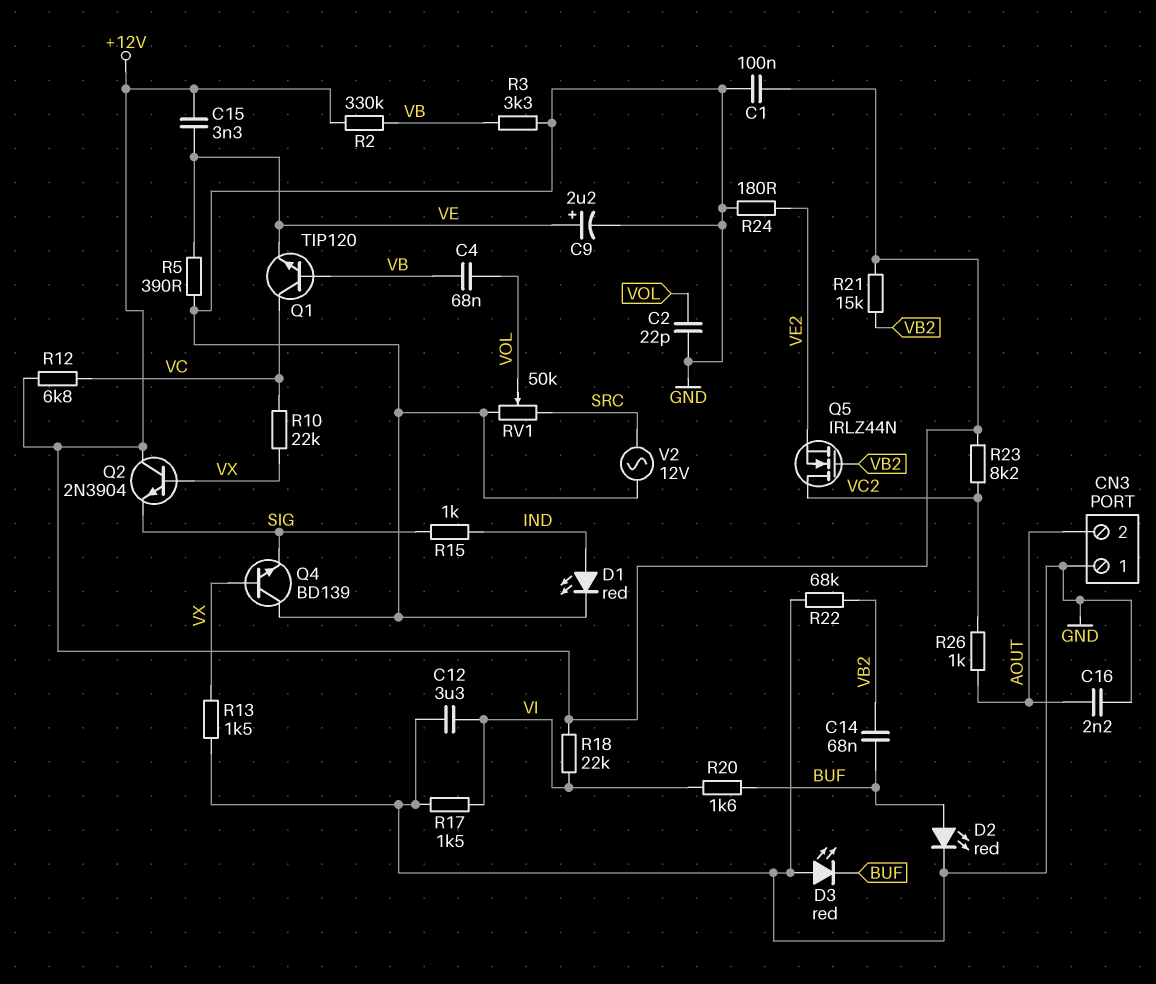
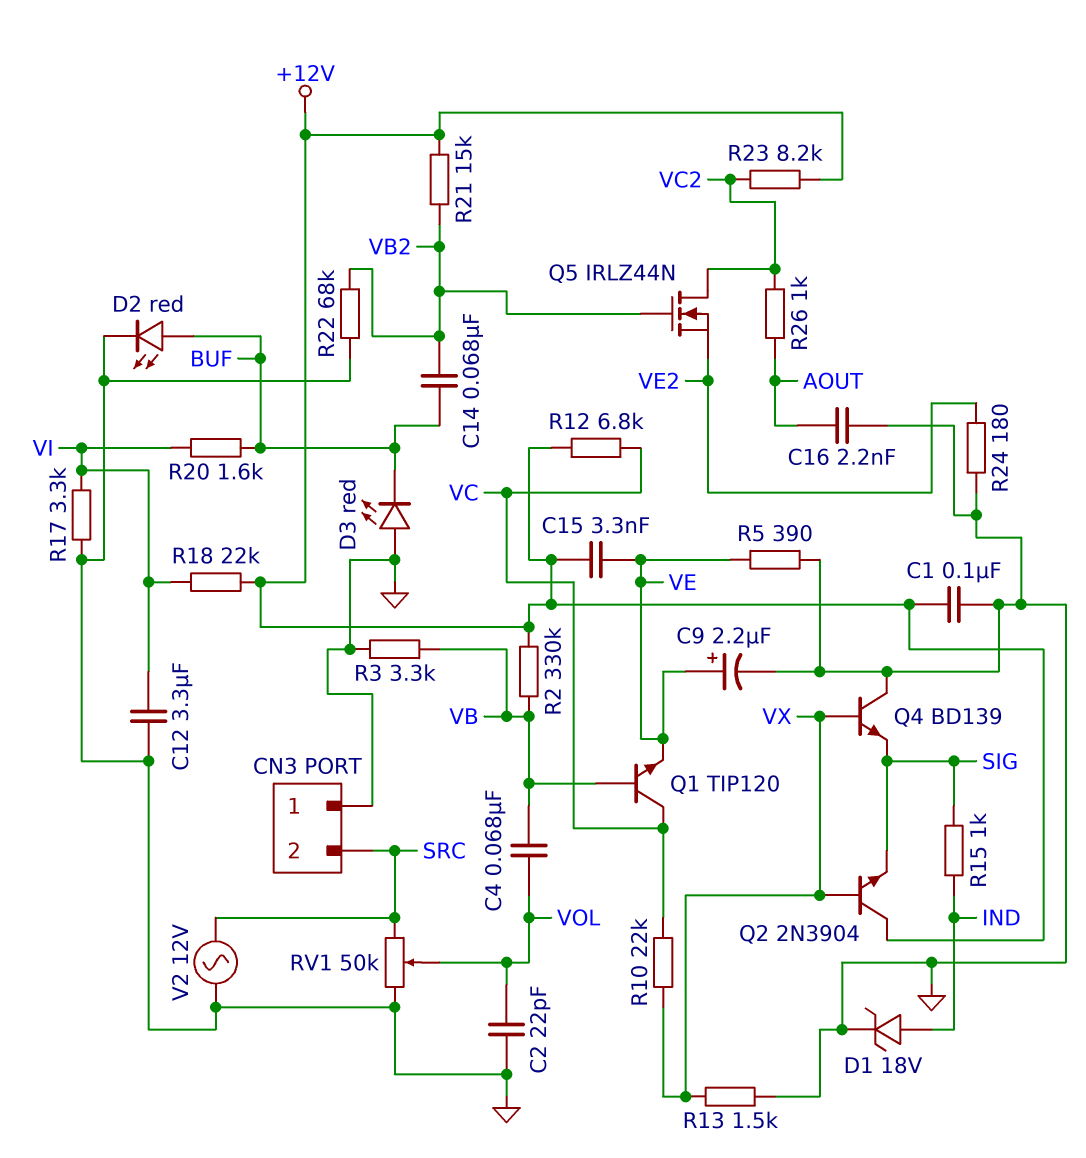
CN3 pin 2: AOUT -> SRC
D1: LED red (A IND, K GND) -> zener 18V (A IND, K GND)
R17: 1.5k (GND, VI) -> 3.3k (GND, VI)

